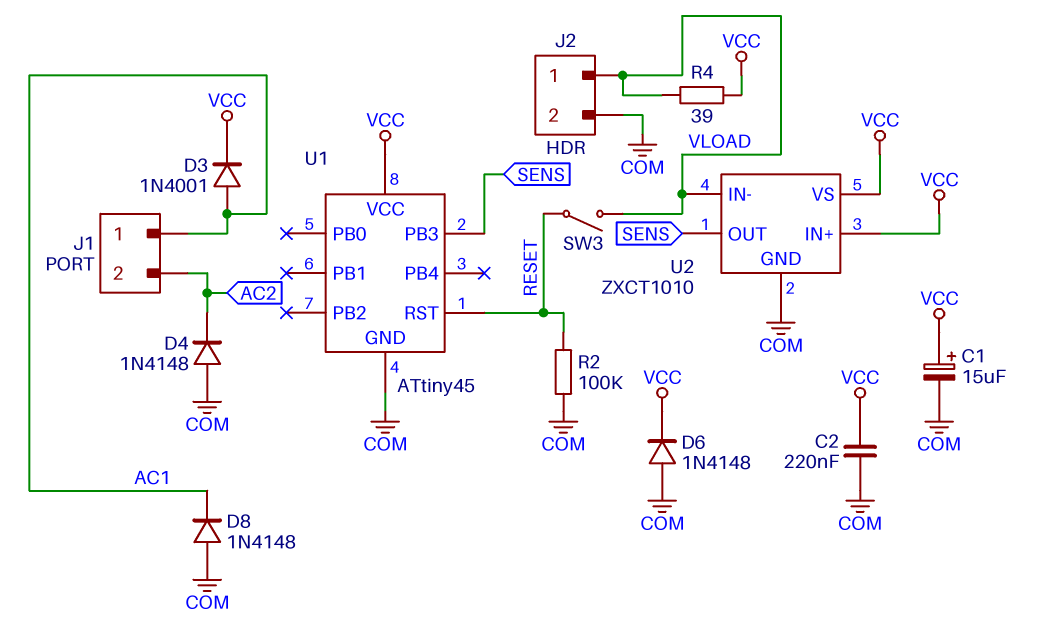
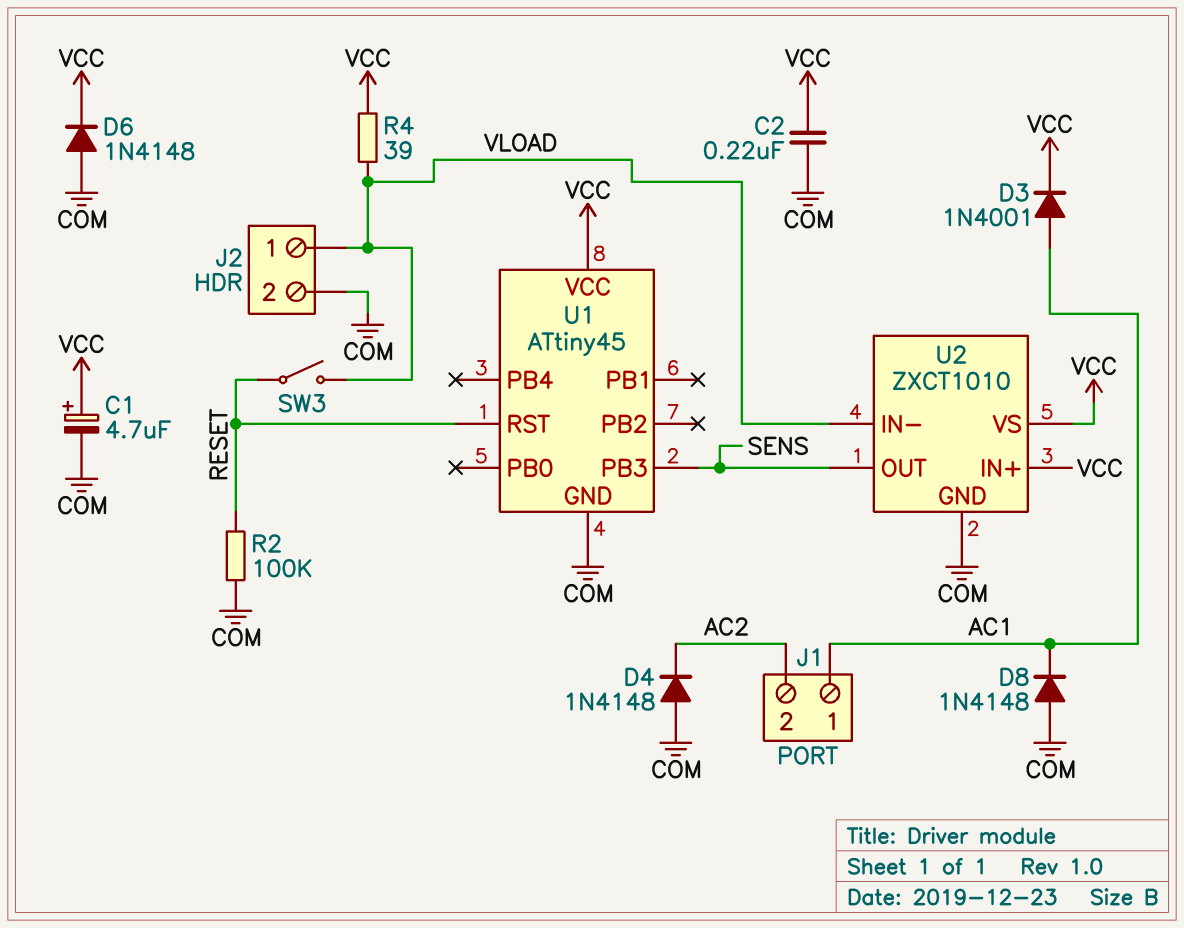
C1: 15uF (plus VCC, minus COM) -> 4.7uF (plus VCC, minus COM)

